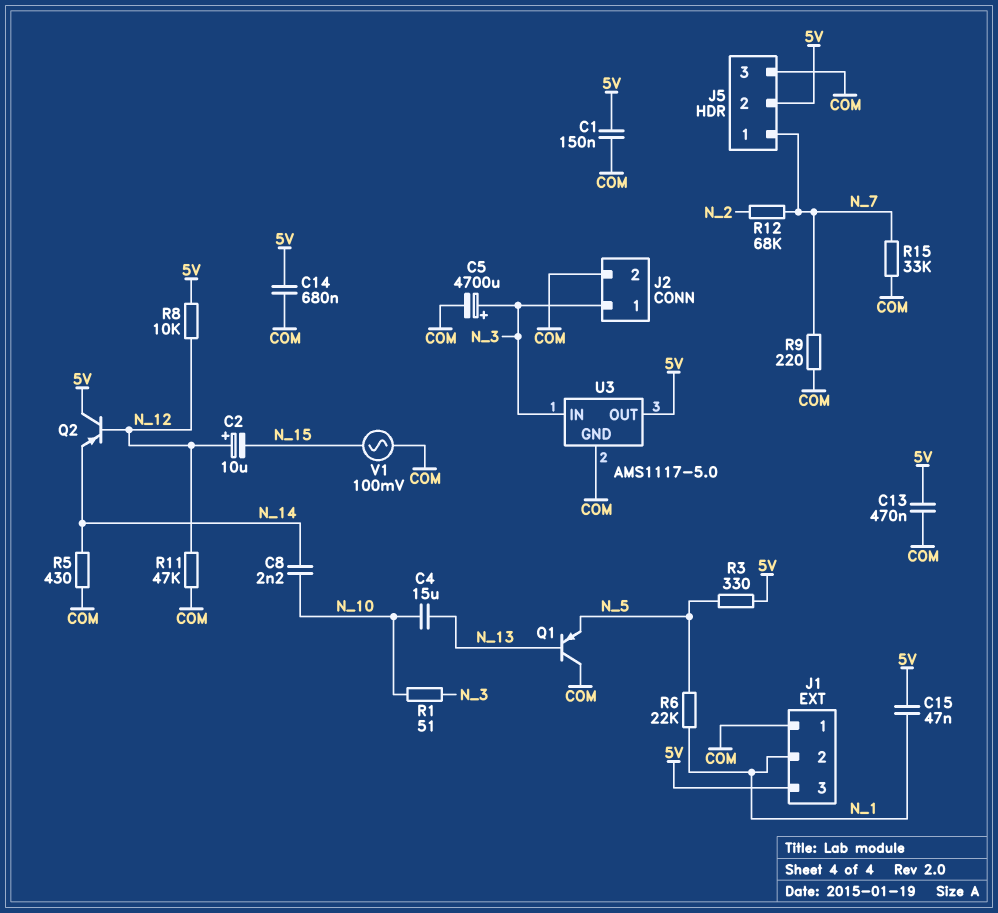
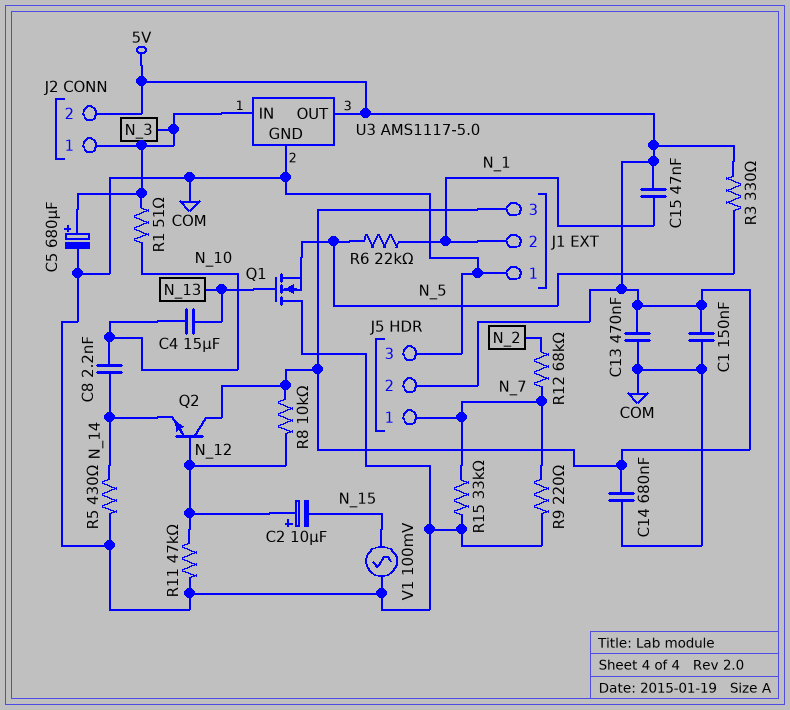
C5: 4700uF (plus N_3, minus COM) -> 680uF (plus N_3, minus COM)
J2 pin 2: COM -> 5V
Q1: PNP (B N_13, C COM, E N_5) -> NMOS (G N_13, D COM, S N_5)
Q2: PNP (B N_12, C 5V, E N_14) -> NPN (B N_12, C 5V, E N_14)

